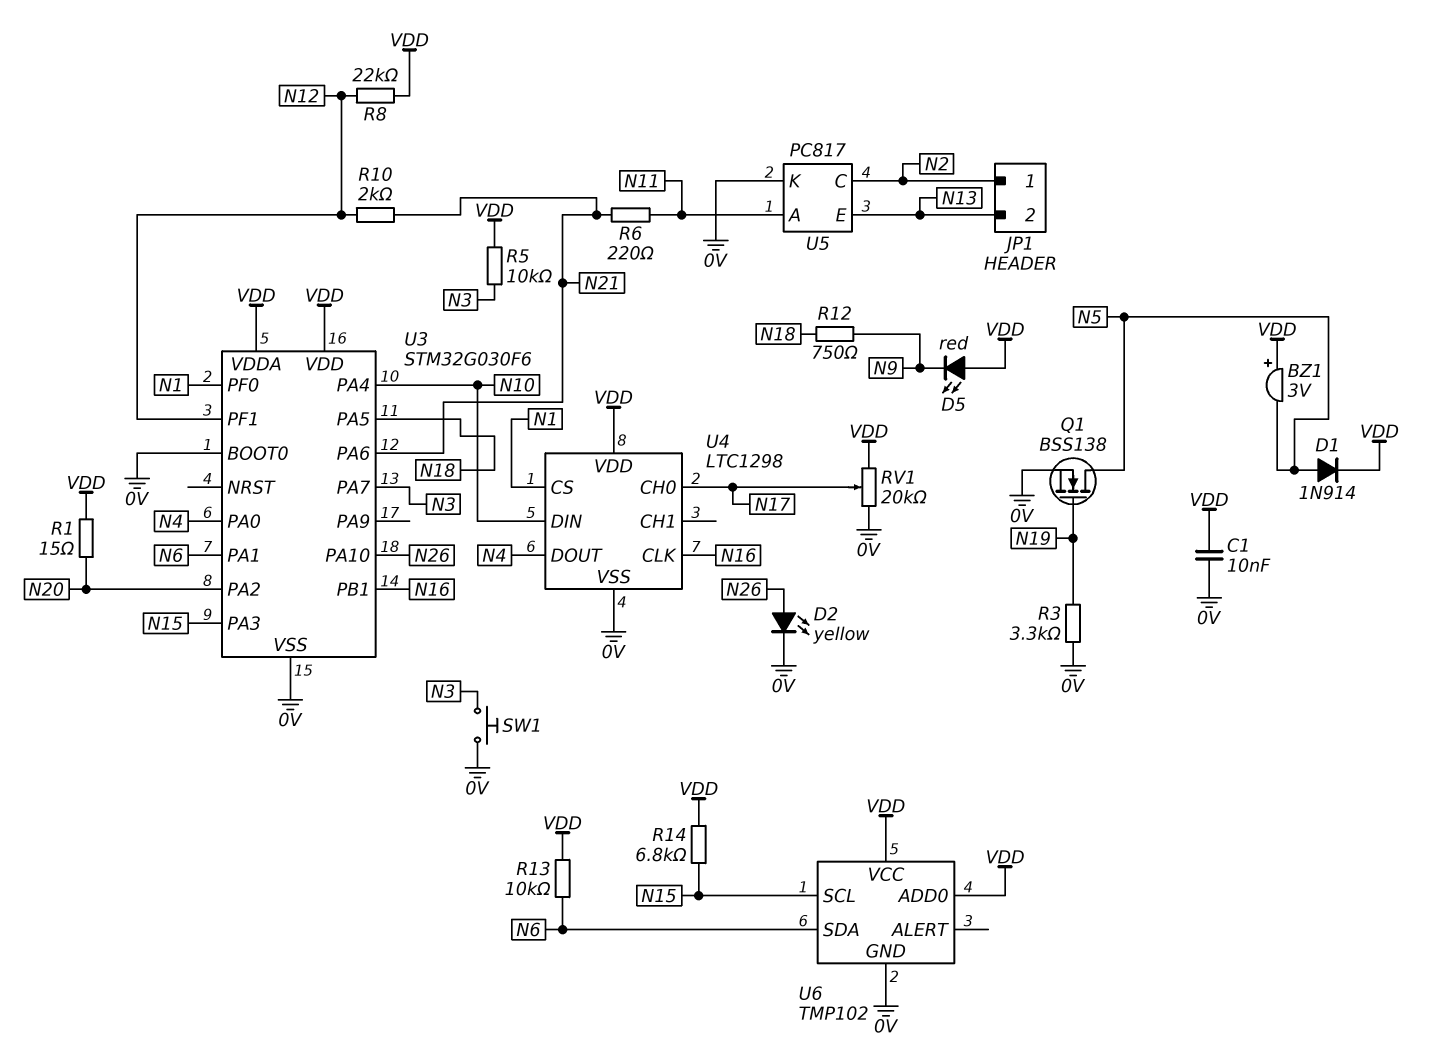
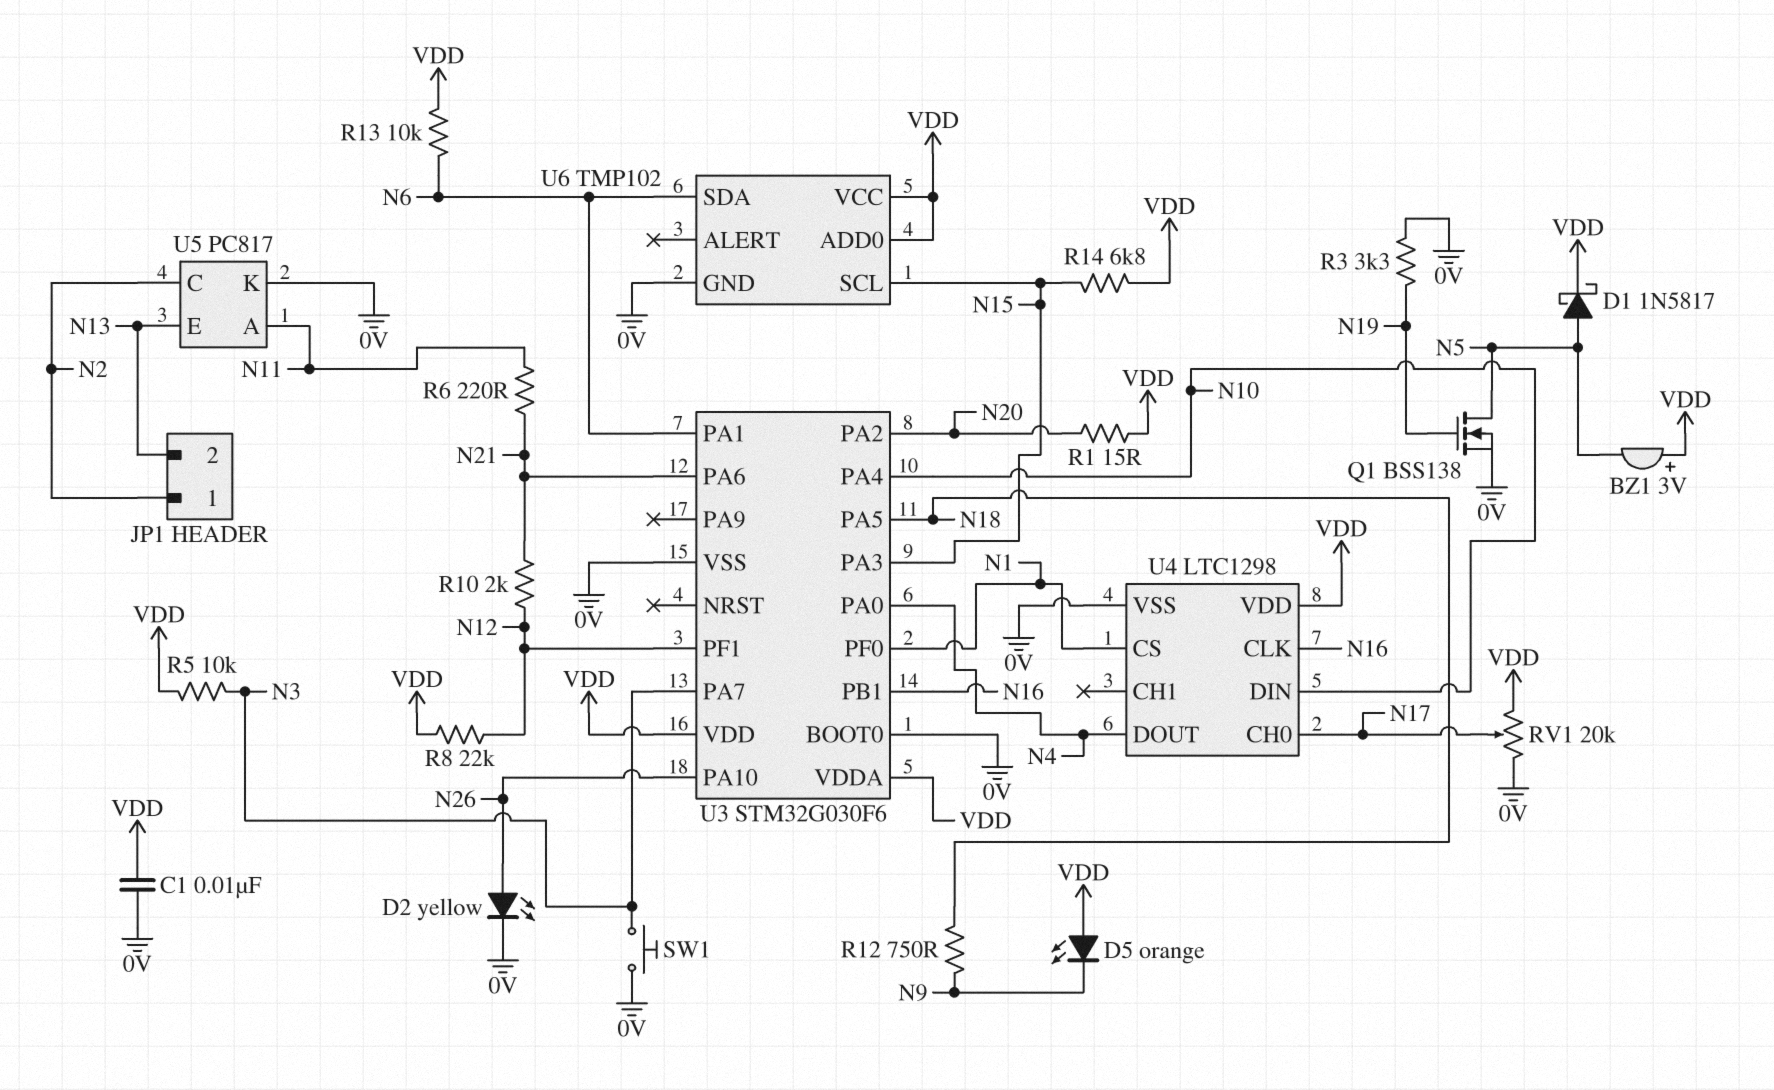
D1: diode 1N914 (A N5, K VDD) -> schottky 1N5817 (A N5, K VDD)
D5: LED red (A VDD, K N9) -> LED orange (A VDD, K N9)

